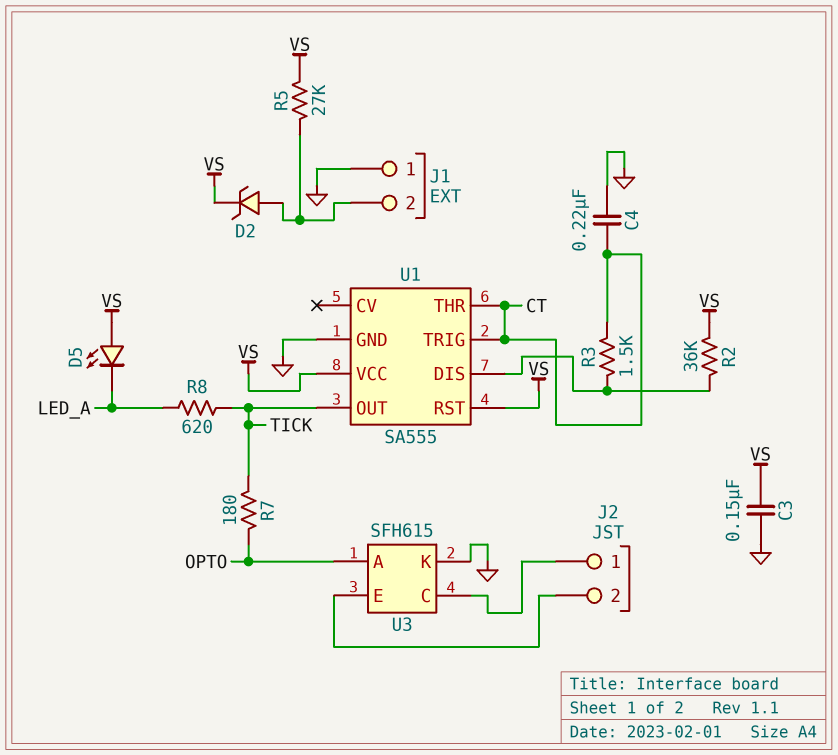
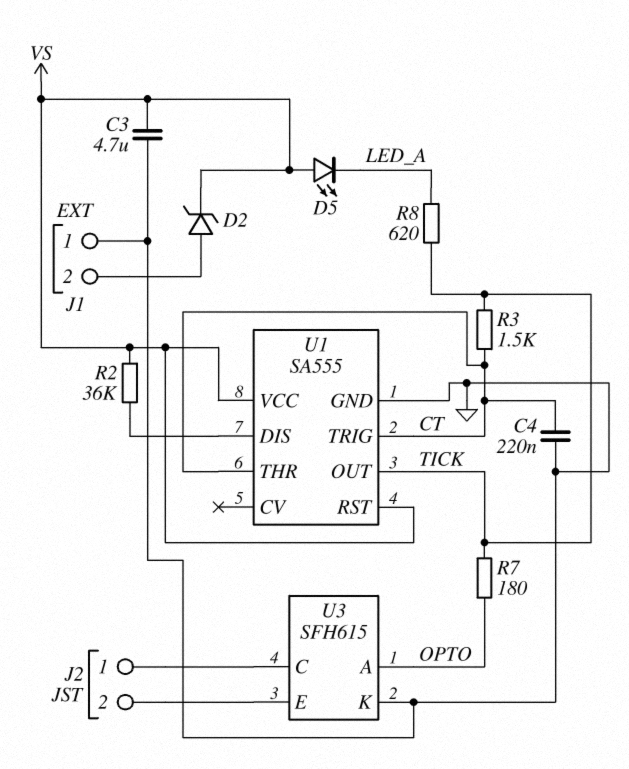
C3: 150nF (GND, VS) -> 4.7uF (GND, VS)
R3: 1.5k (CT, U1/DIS) -> 1.5k (CT, TICK)
R5: 27k (J1/2, VS) -> none

